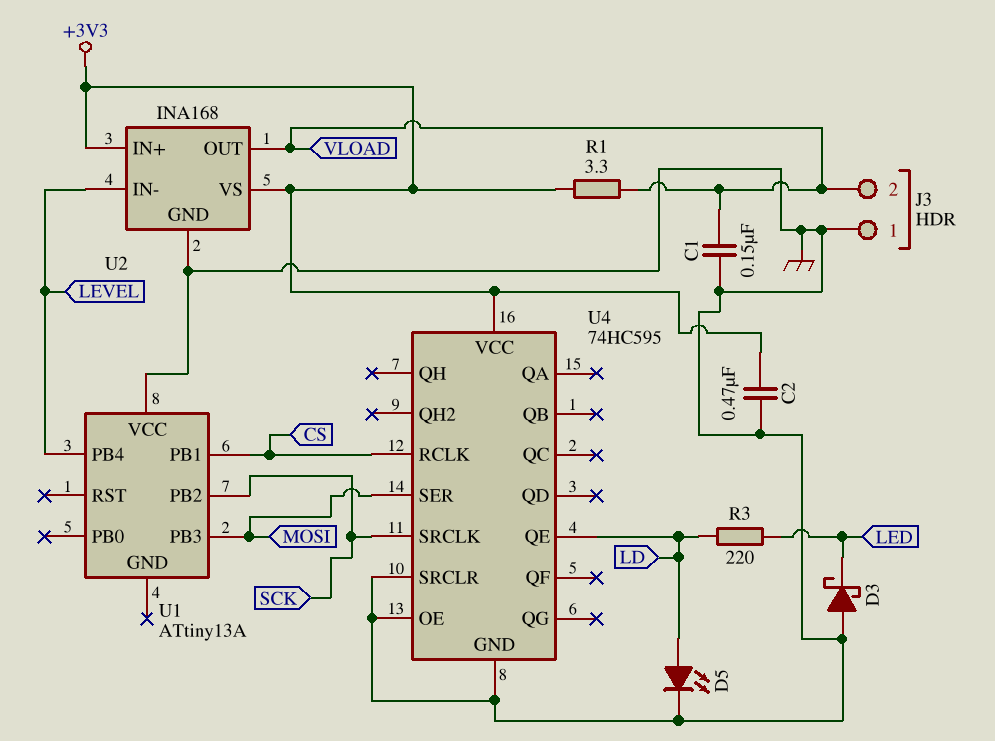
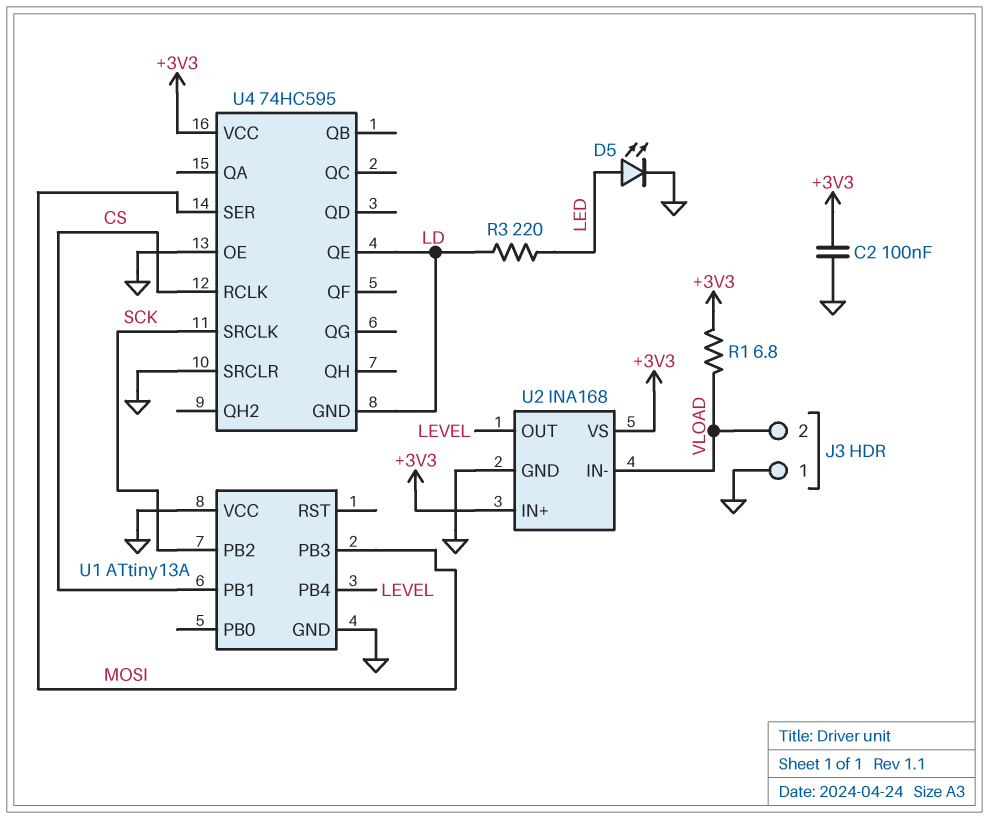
C1: 150nF (GND, VLOAD) -> none
C2: 470nF (+3V3, GND) -> 100nF (+3V3, GND)
D3: schottky (A GND, K LED) -> none
D5: LED (A LD, K GND) -> LED (A LED, K GND)
R1: 3.3 (+3V3, VLOAD) -> 6.8 (+3V3, VLOAD)
U1 pin GND: none -> GND
U2 pin IN-: LEVEL -> VLOAD
U2 pin OUT: VLOAD -> LEVEL
U4 pin GND: GND -> LD

